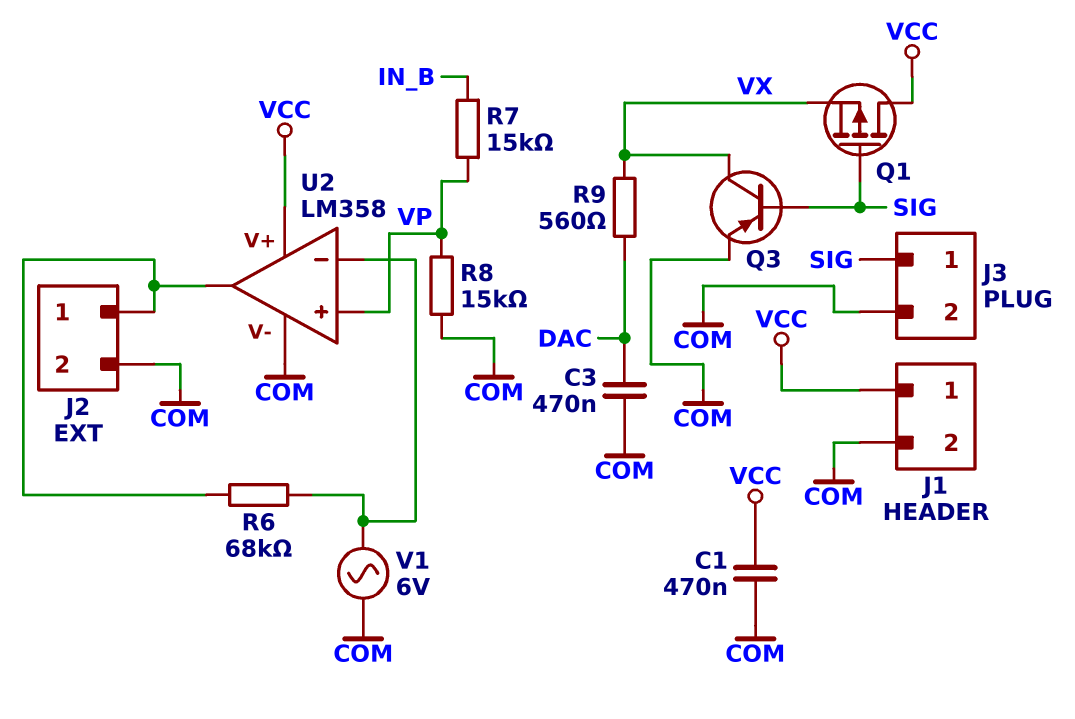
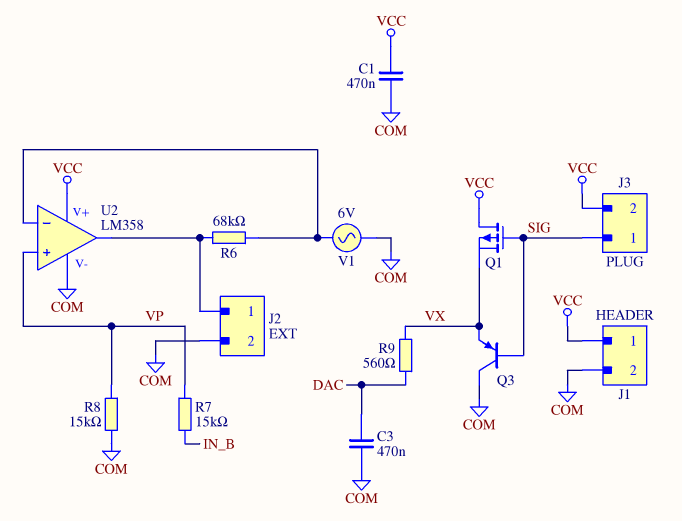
J3 pin 2: COM -> VCC
Q3: PNP (B SIG, C VX, E COM) -> PNP (B SIG, C COM, E VX)

